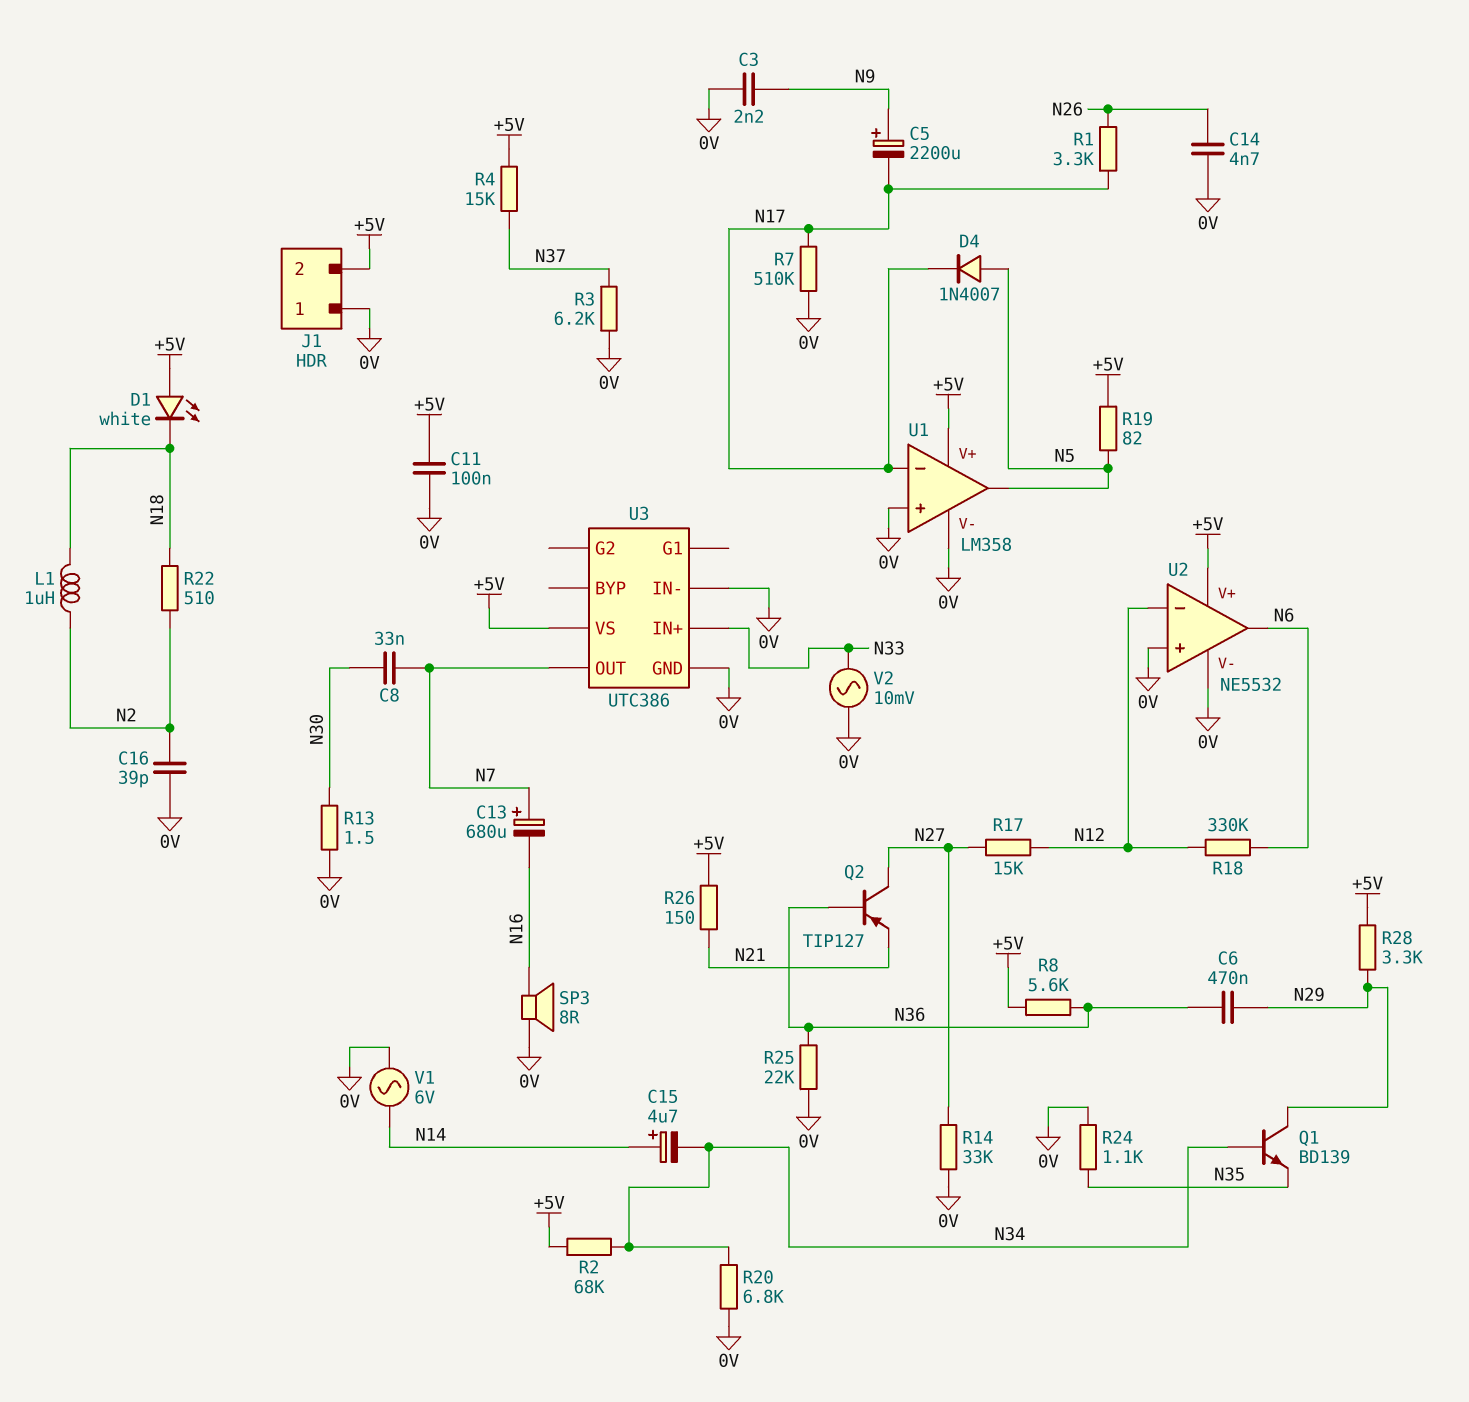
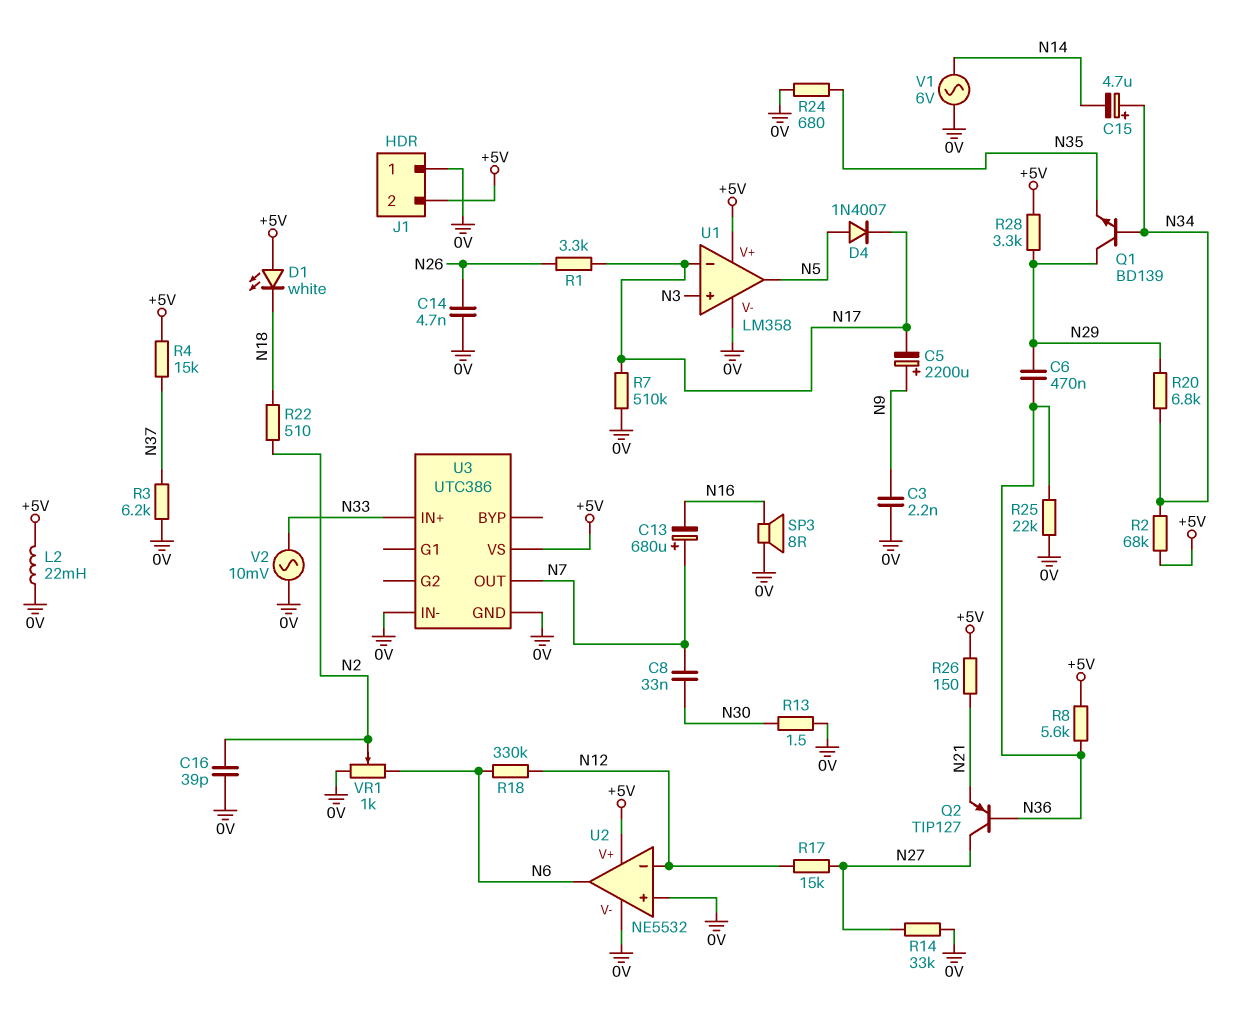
C11: 100nF (+5V, 0V) -> none
C15: 4.7uF (plus N14, minus N34) -> 4.7uF (plus N34, minus N14)
L1: 1uH (N2, N18) -> none
L2: none -> 22mH (+5V, 0V)
R19: 82 (+5V, N5) -> none
R20: 6.8k (0V, N34) -> 6.8k (N29, N34)
R24: 1.1k (0V, N35) -> 680 (0V, N35)
U1 pin in+: 0V -> N3
VR1: none -> 1k (0V, N6, wiper N2)

